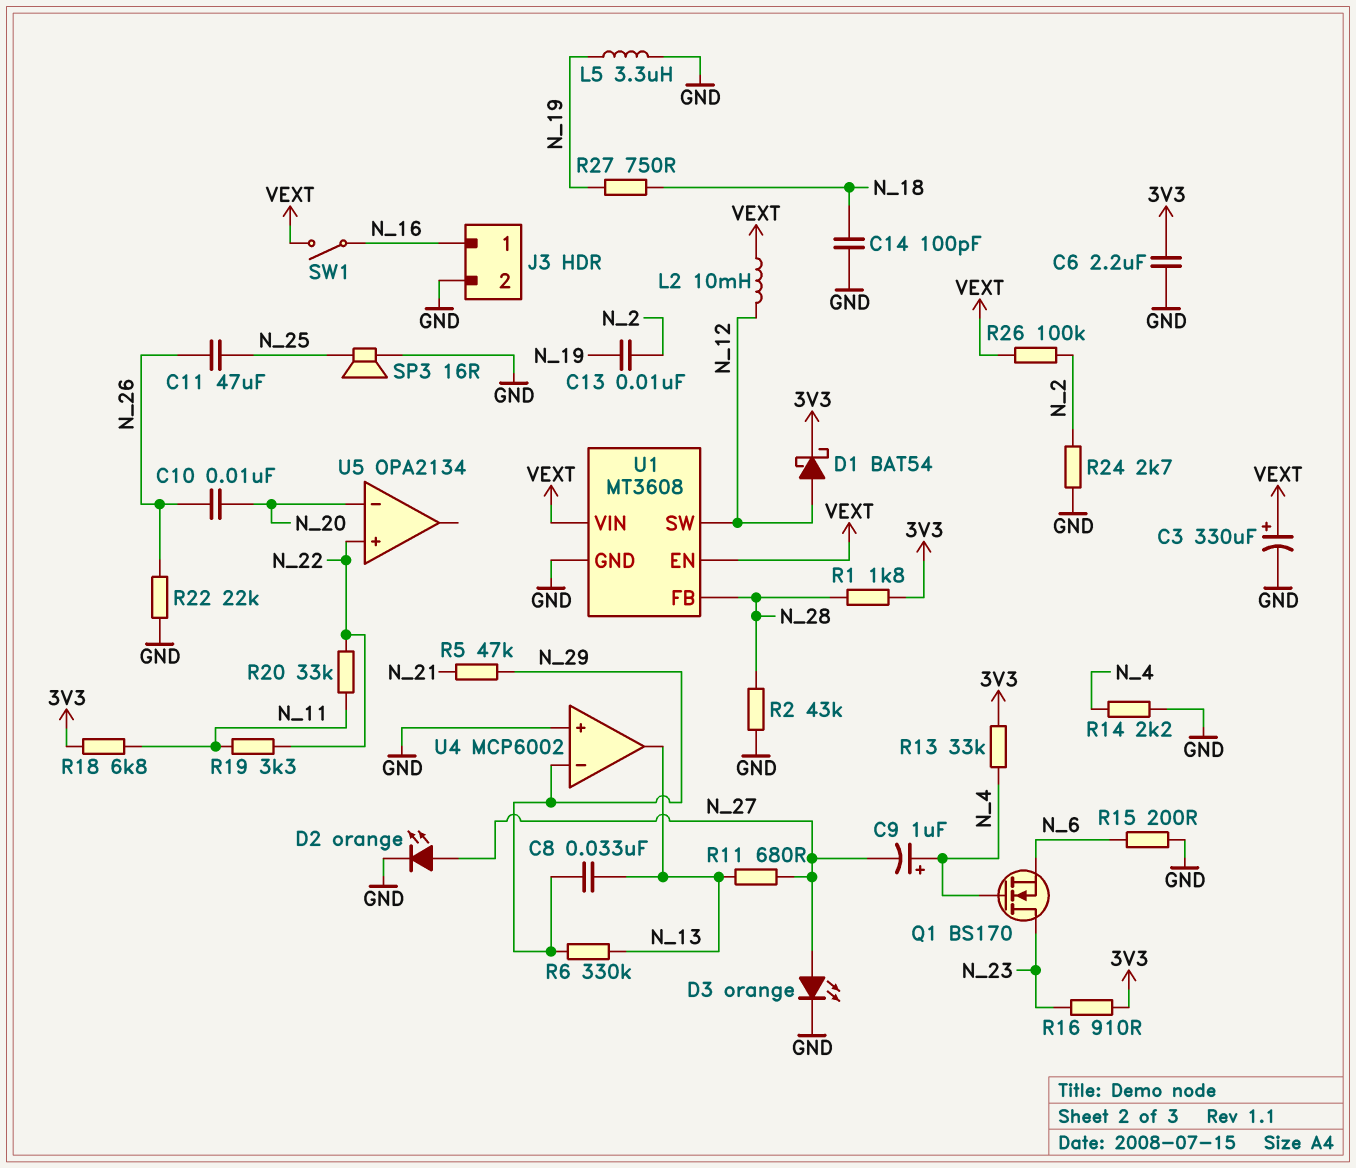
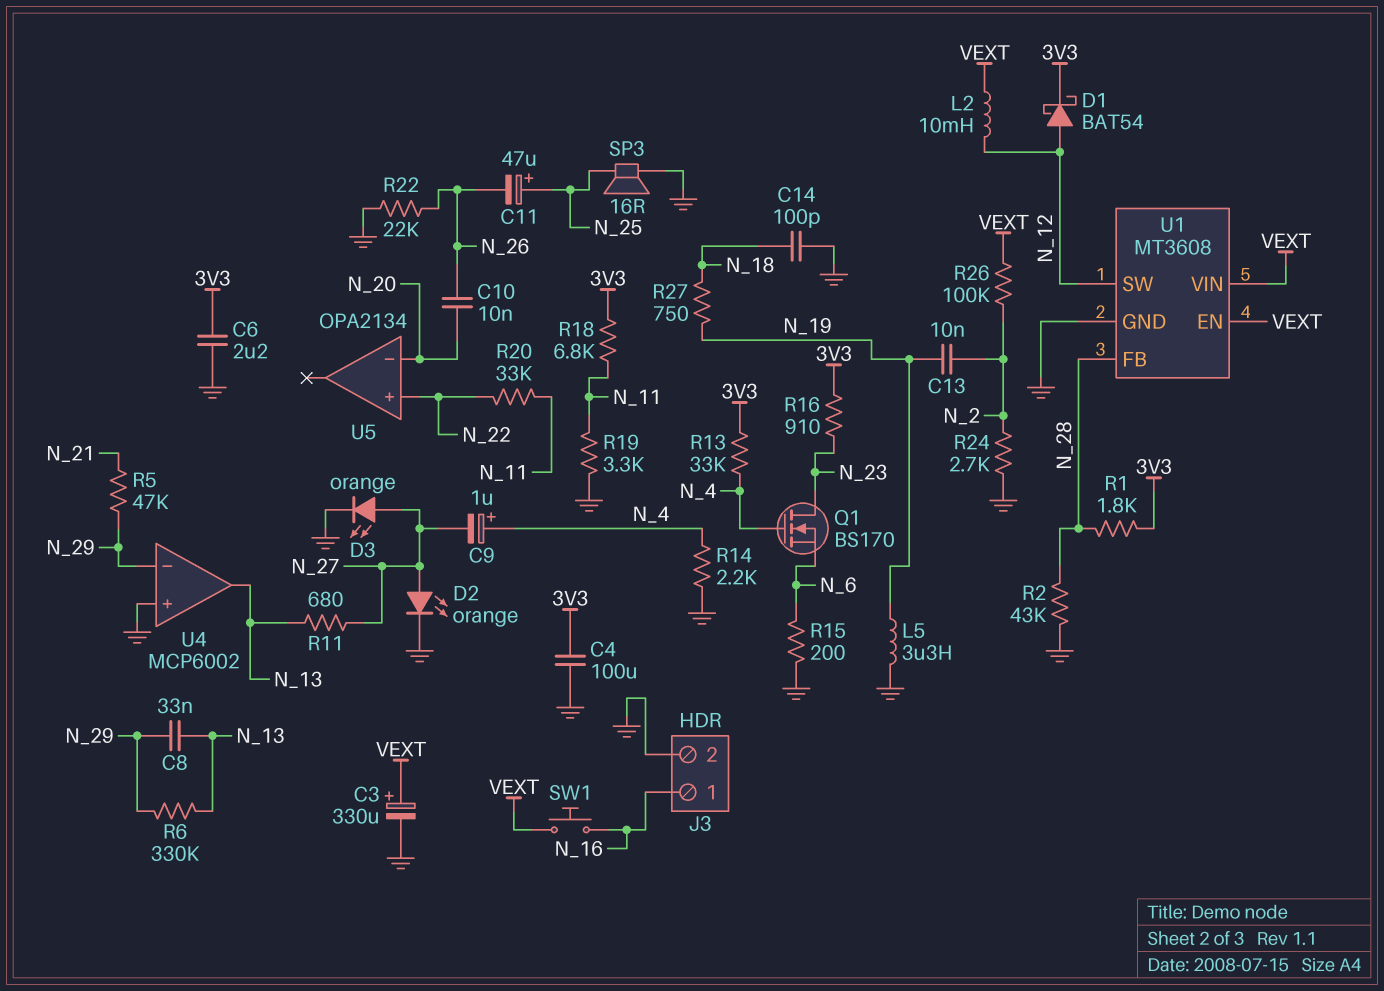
C4: none -> 100uF (3V3, GND)
C11: 47uF (N_25, N_26) -> 47uF (plus N_25, minus N_26)
R19: 3.3k (N_11, N_22) -> 3.3k (GND, N_11)
SW1: switch (N_16, VEXT) -> button (N_16, VEXT)

